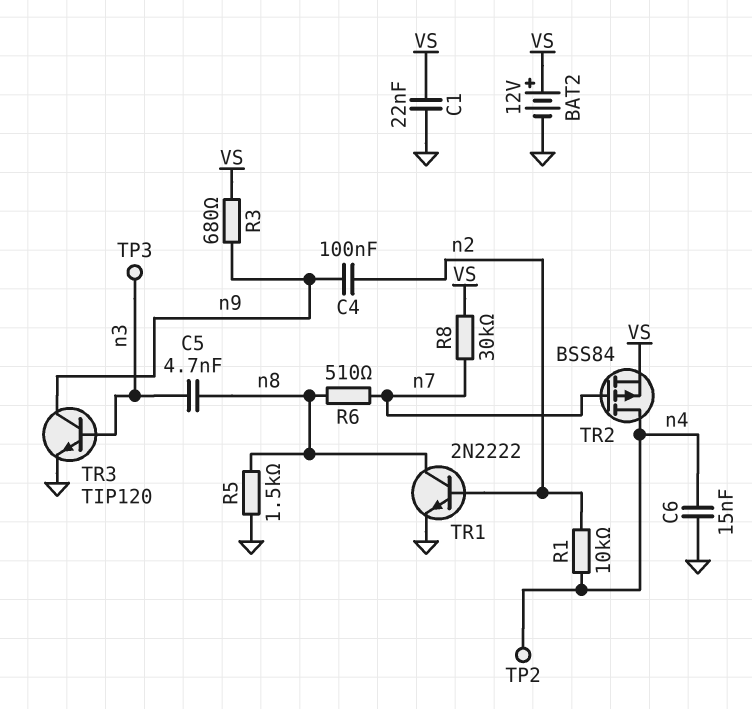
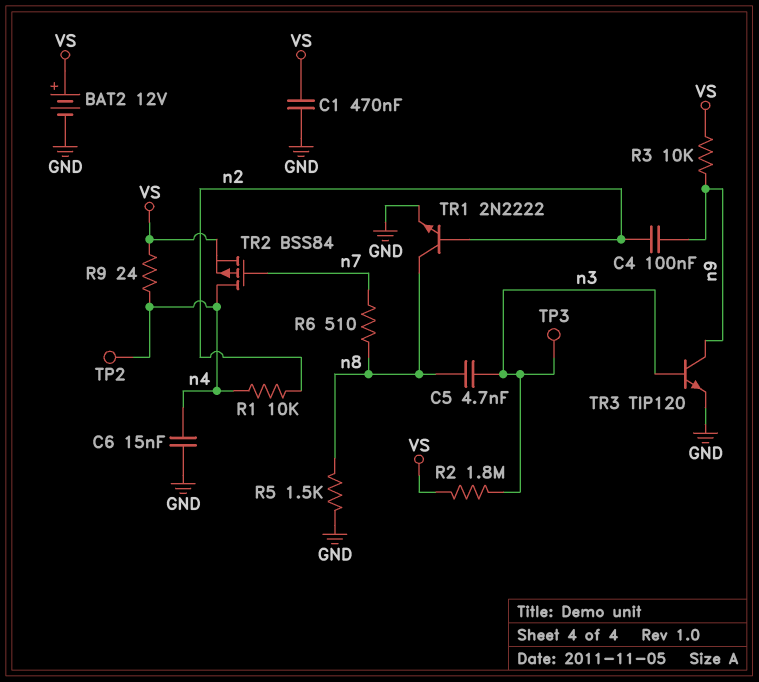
C1: 22nF (GND, VS) -> 470nF (GND, VS)
R2: none -> 1.8M (VS, n3)
R3: 680 (VS, n9) -> 10k (VS, n9)
R8: 30k (VS, n7) -> none
R9: none -> 24 (VS, n4)

